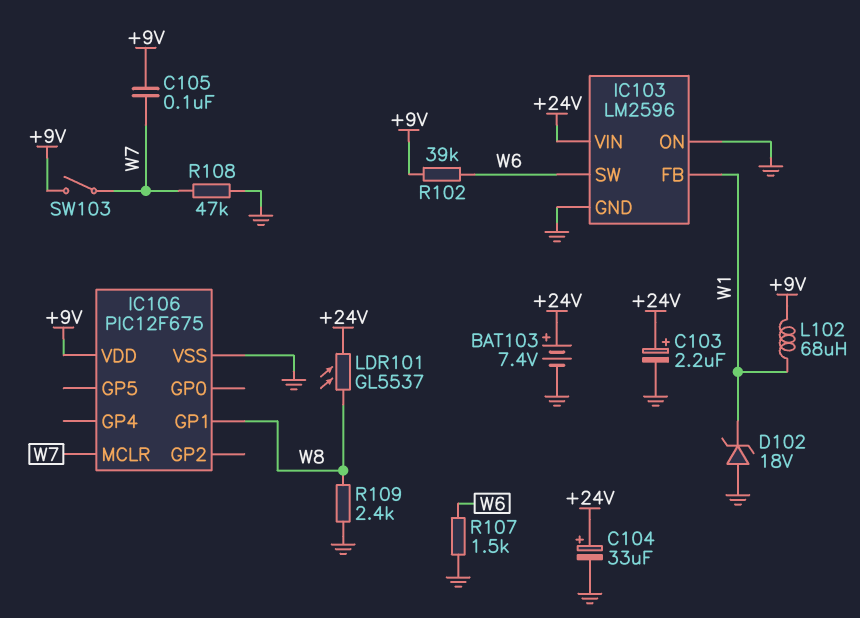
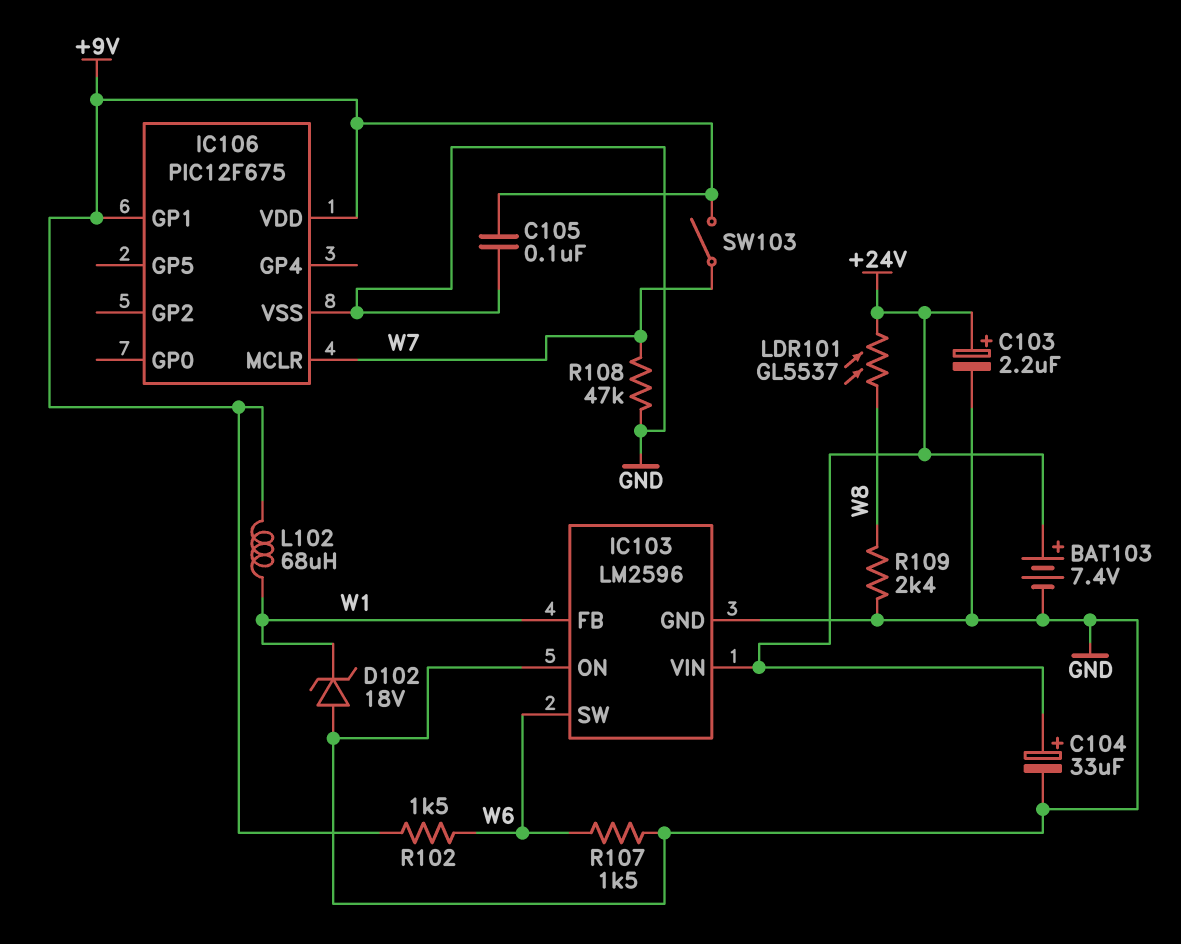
C105: 100nF (+9V, W7) -> 100nF (+9V, GND)
IC106 pin GP1: W8 -> +9V
R102: 39k (+9V, W6) -> 1.5k (+9V, W6)

